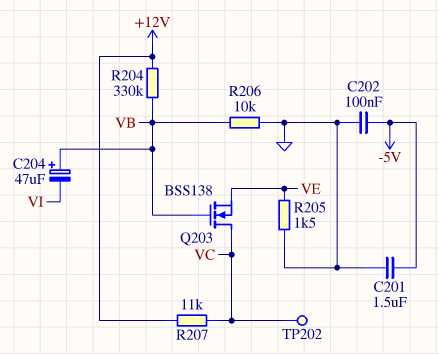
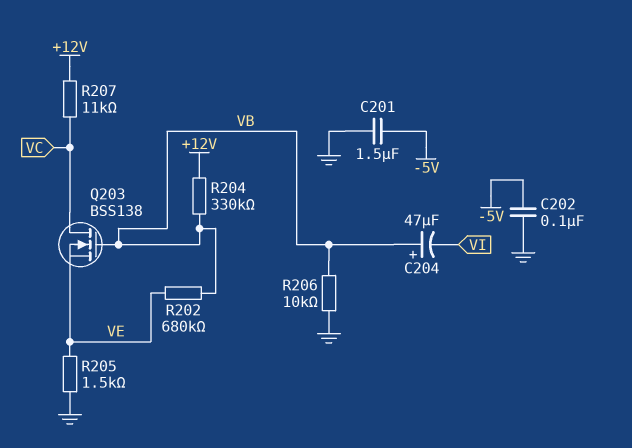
R202: none -> 680k (VB, VE)
TP202: test point (VC) -> none

